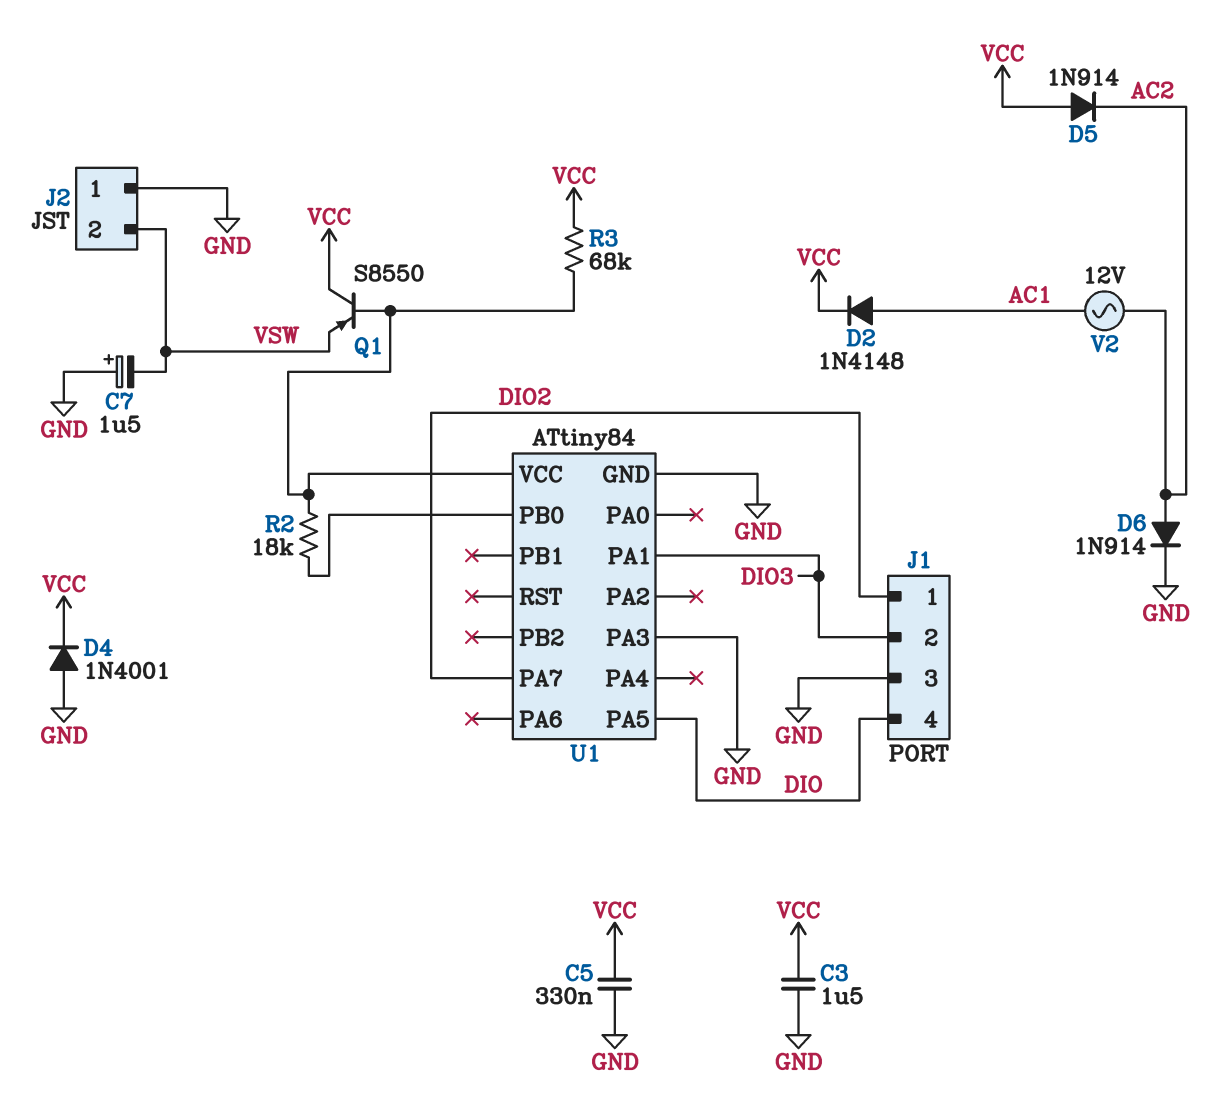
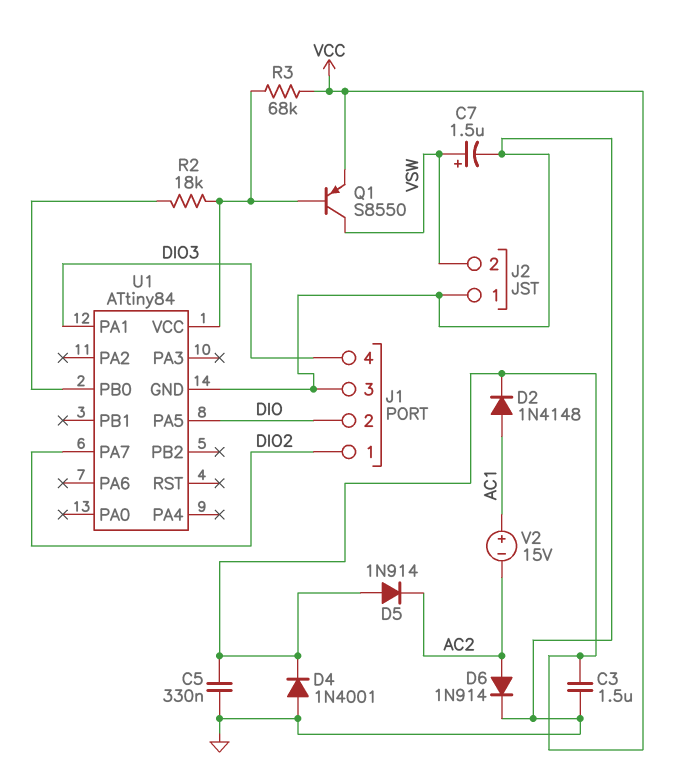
C7: 1.5uF (plus GND, minus VSW) -> 1.5uF (plus VSW, minus GND)
J1 pin 2: DIO3 -> DIO
J1 pin 4: DIO -> DIO3
Q1: PNP S8550 (B U1/VCC, C VCC, E VSW) -> PNP S8550 (B U1/VCC, C VSW, E VCC)
U1 pin PA3: GND -> none
V2: AC 12V (AC1, AC2) -> 15V (plus AC1, minus AC2)

